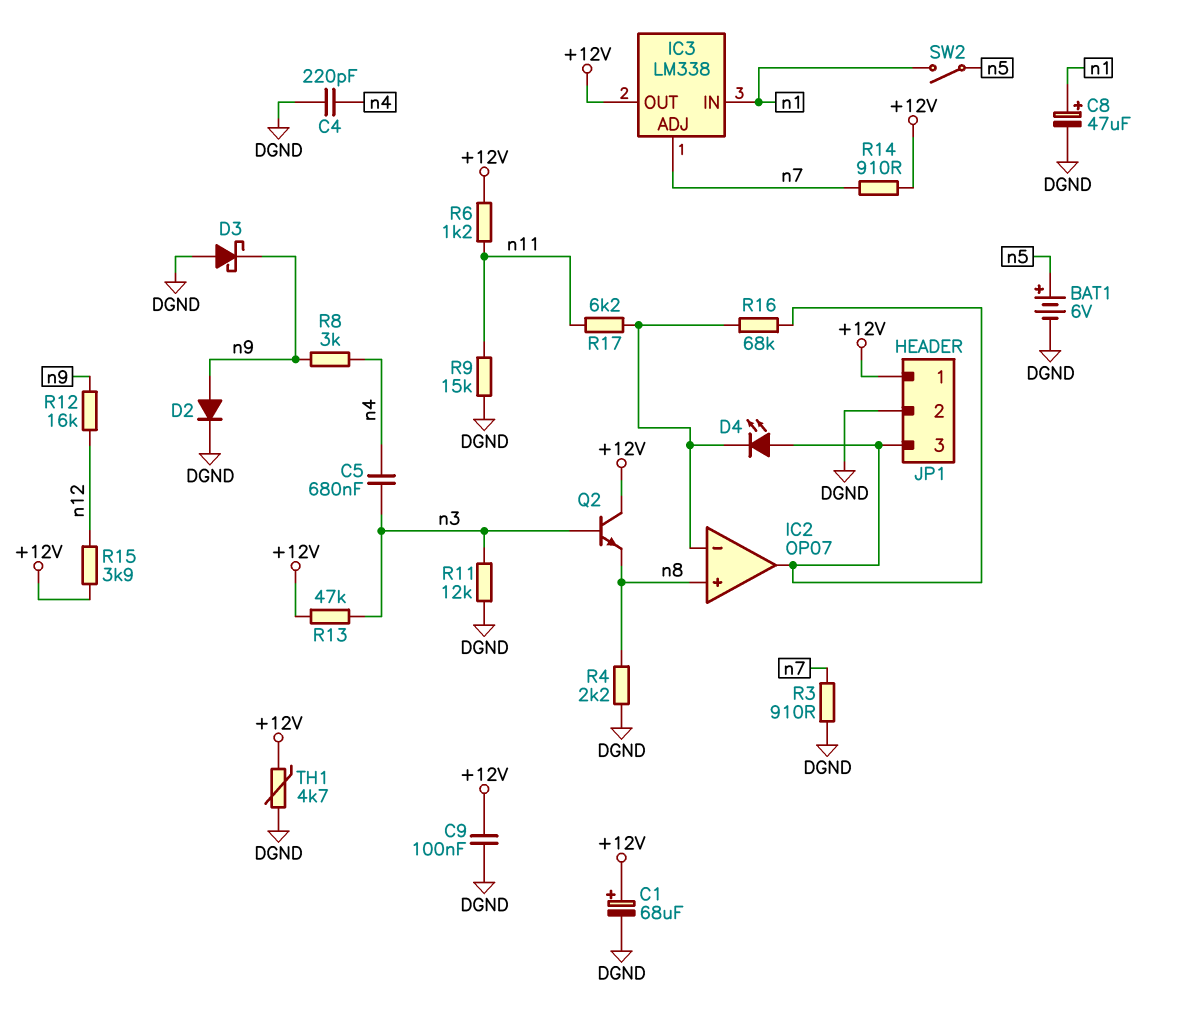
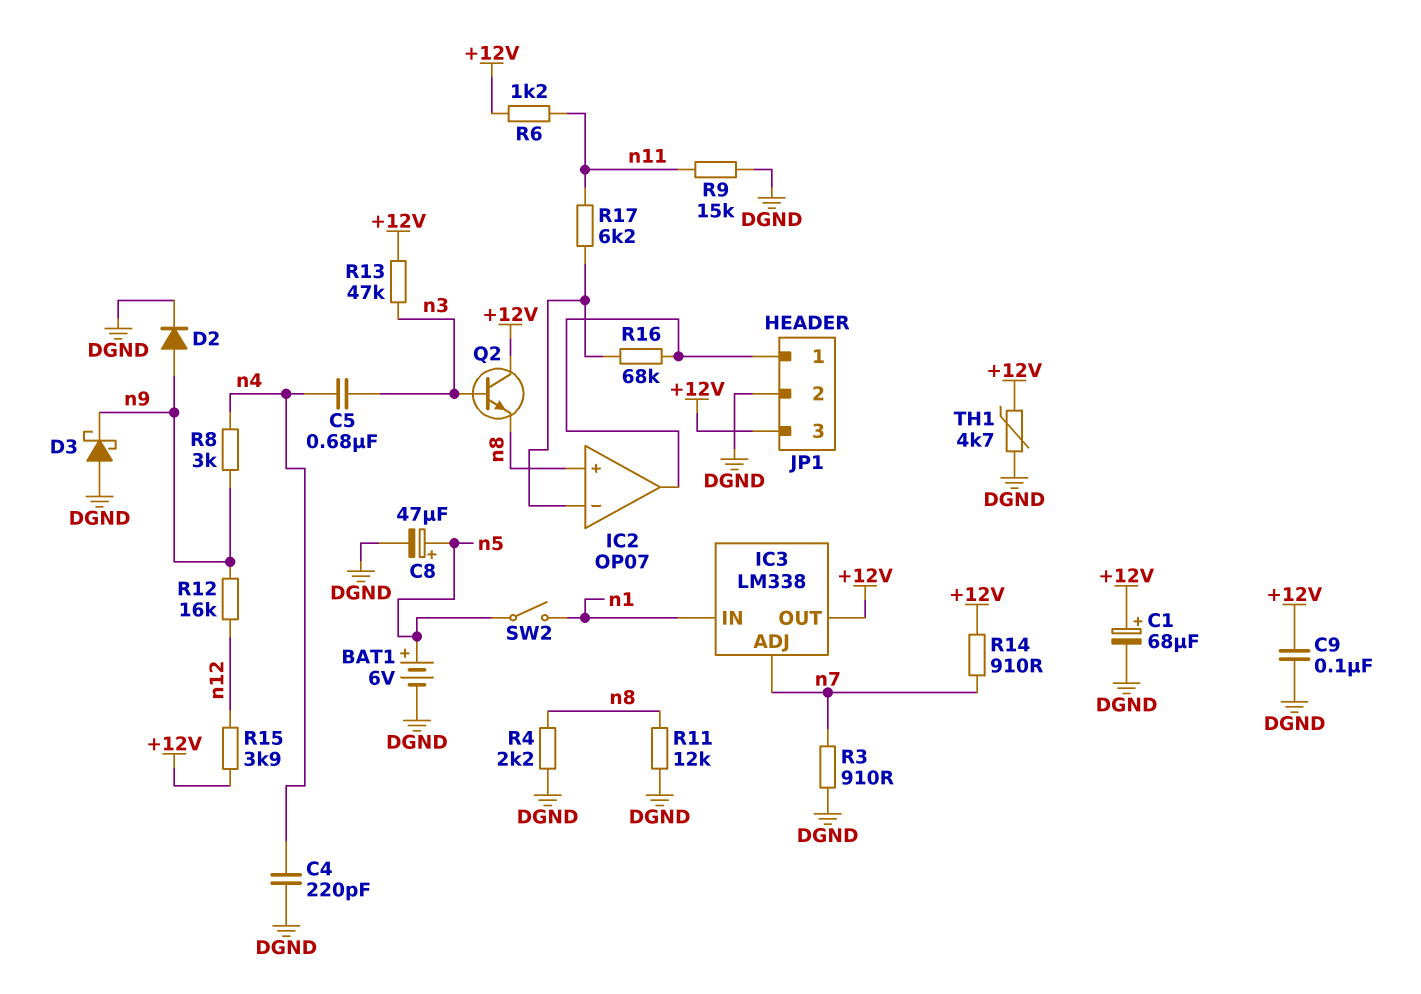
C8: 47uF (plus n1, minus DGND) -> 47uF (plus n5, minus DGND)
D4: LED (A IC2/out, K IC2/in-) -> none
JP1 pin 1: +12V -> IC2/out
JP1 pin 3: IC2/out -> +12V
R11: 12k (DGND, n3) -> 12k (DGND, n8)

